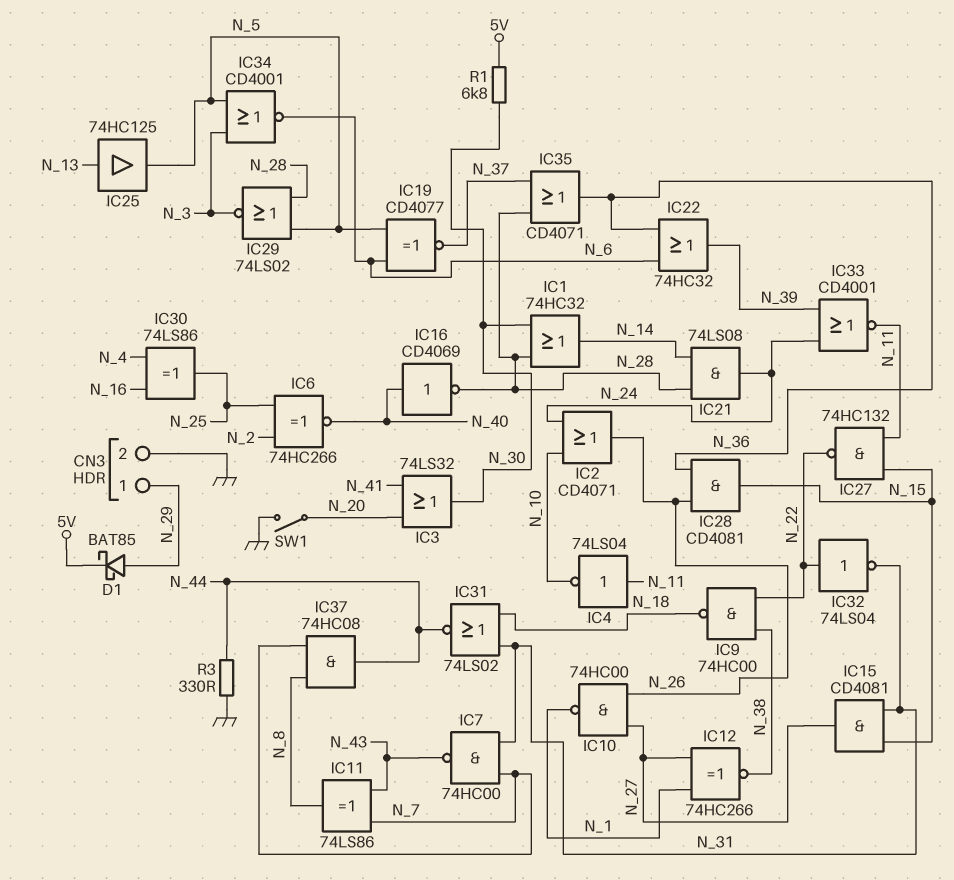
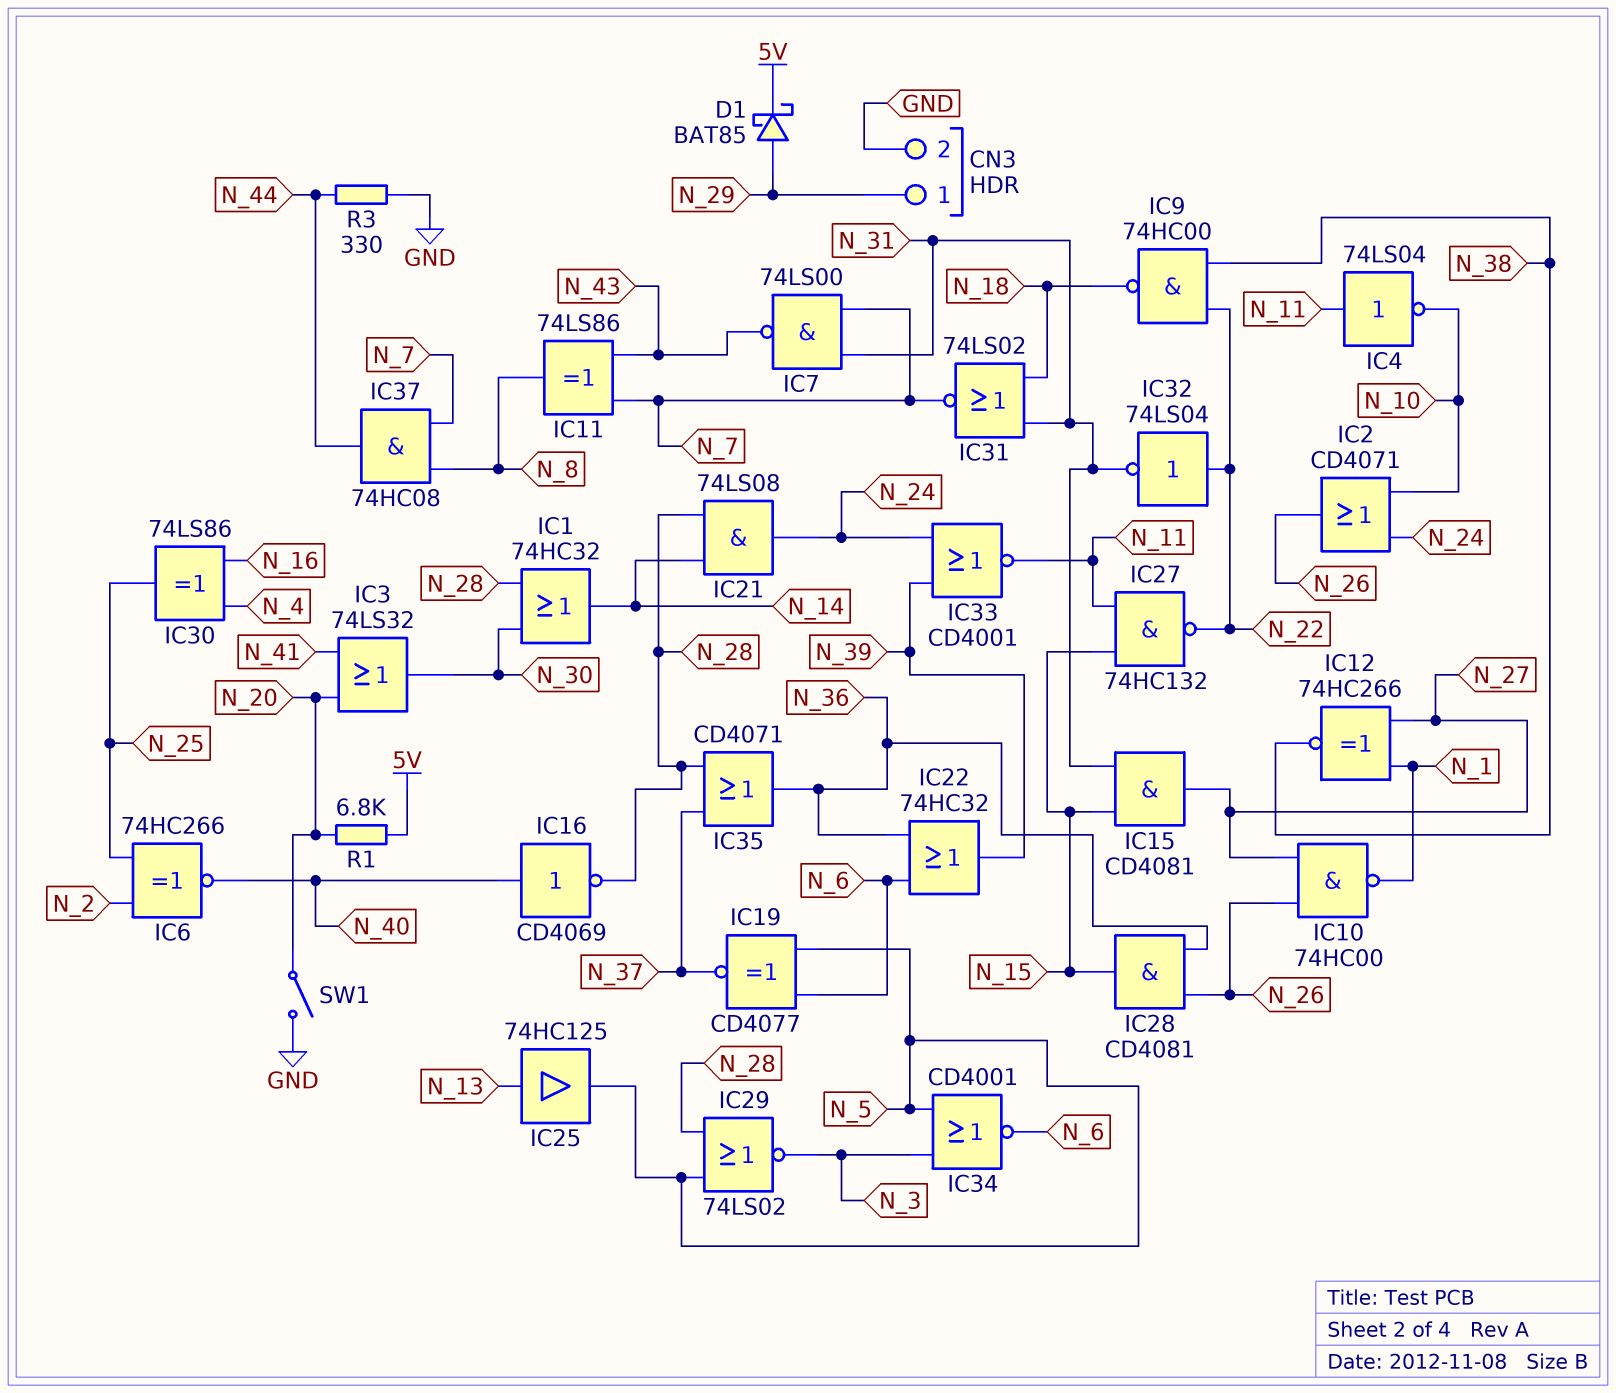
IC7: NAND 74HC00 (in N_7, in N_31, out N_43) -> NAND 74LS00 (in N_7, in N_31, out N_43)
IC31: NOR 74LS02 (in N_18, in N_31, out N_44) -> NOR 74LS02 (in N_18, in N_31, out N_7)
R1: 6.8k (5V, N_30) -> 6.8k (5V, N_20)

